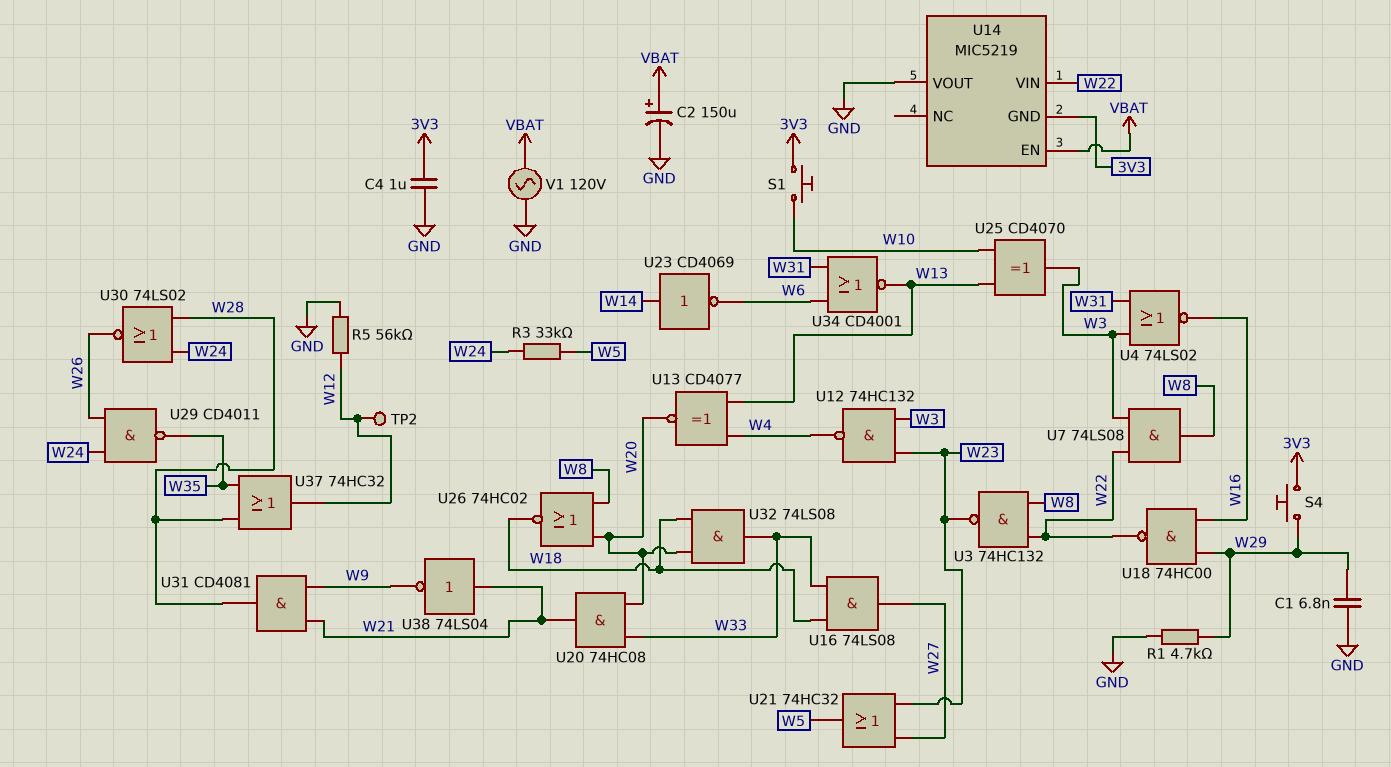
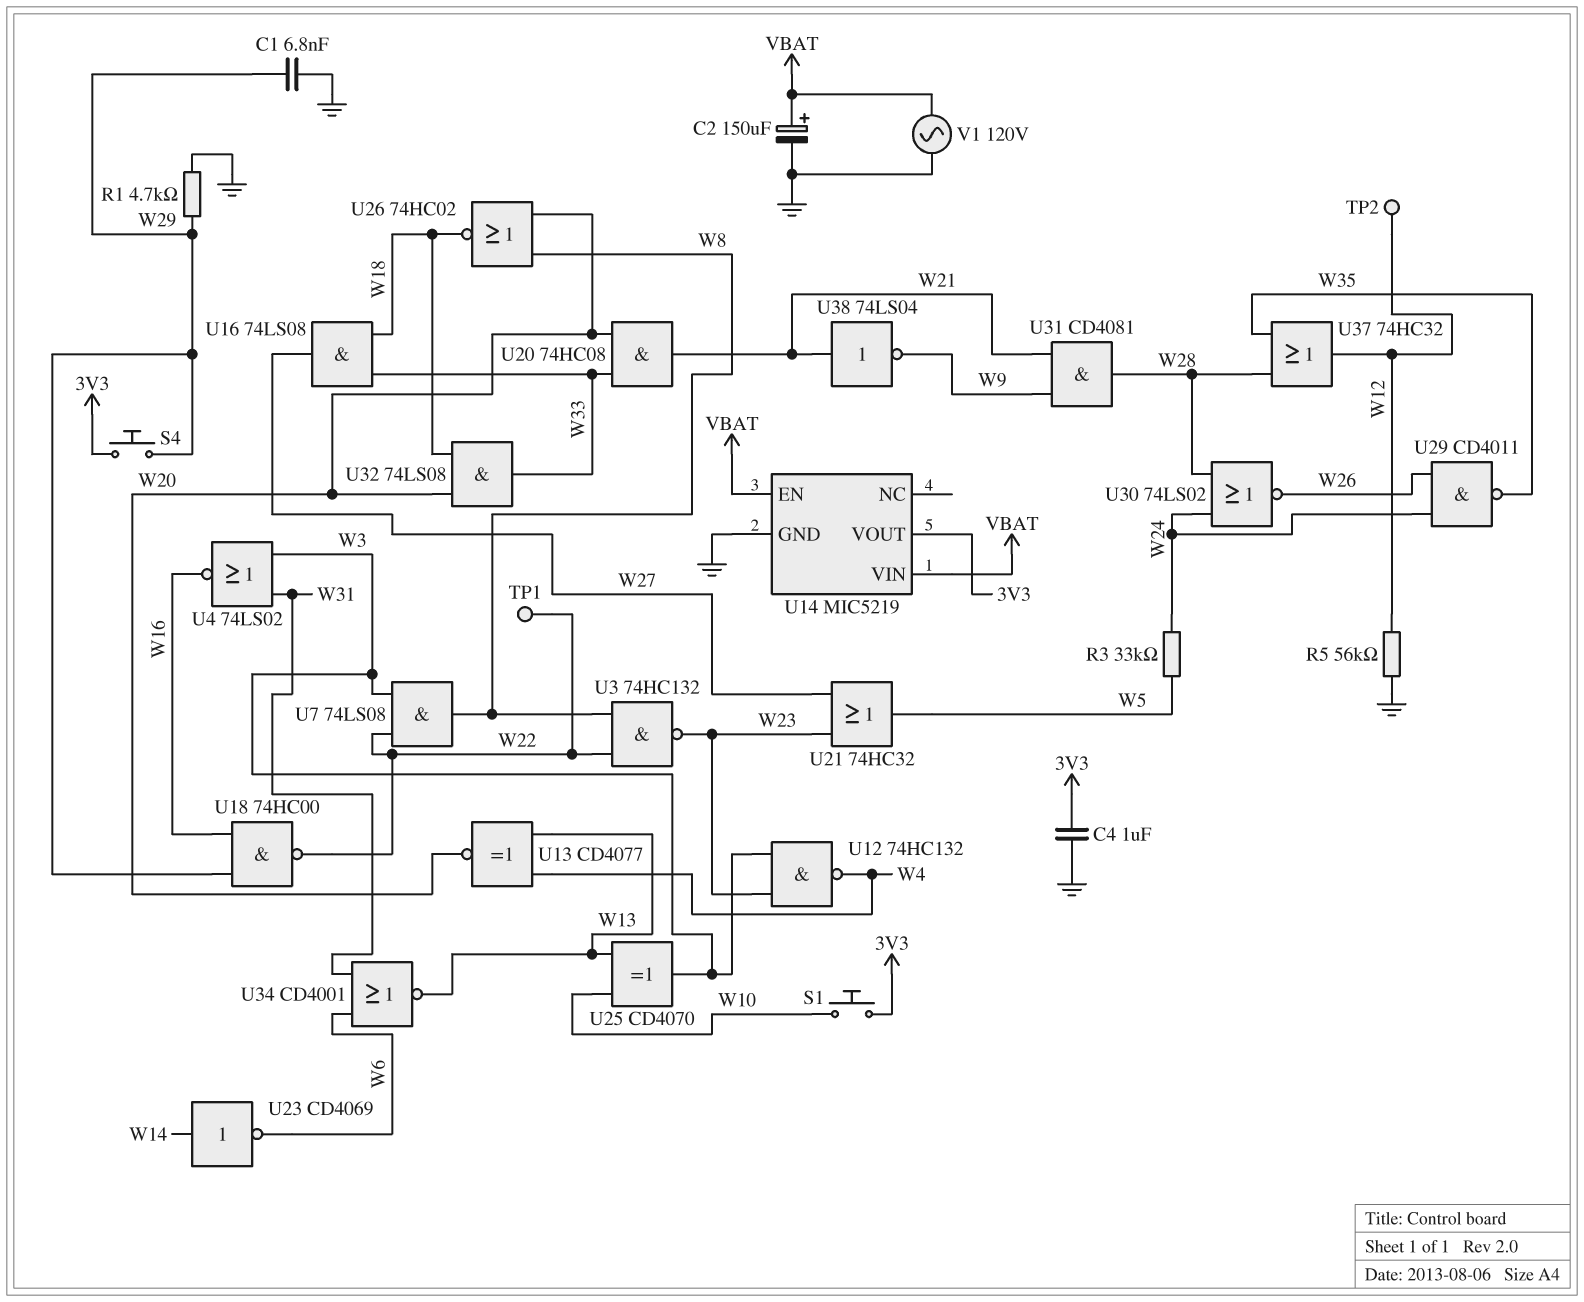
TP1: none -> test point (W22)
U14 pin GND: 3V3 -> GND
U14 pin VIN: W22 -> VBAT
U14 pin VOUT: GND -> 3V3

